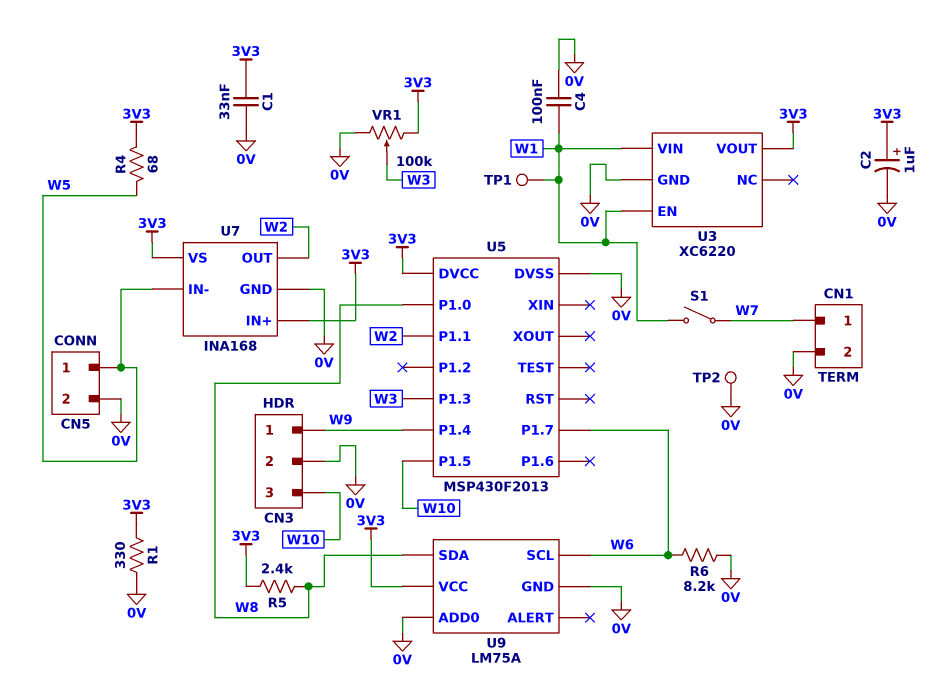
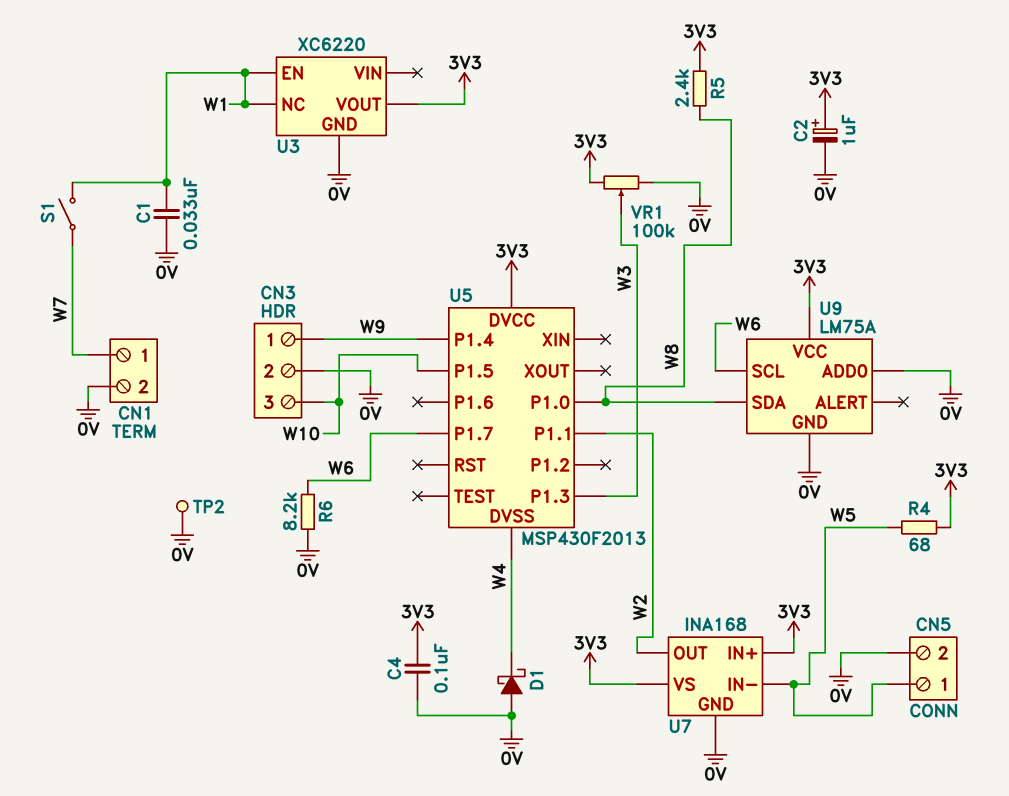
C1: 33nF (0V, 3V3) -> 33nF (0V, W1)
C4: 100nF (0V, W1) -> 100nF (0V, 3V3)
D1: none -> schottky (A 0V, K W4)
R1: 330 (0V, 3V3) -> none
TP1: test point (W1) -> none
U3 pin NC: none -> W1
U3 pin VIN: W1 -> none
U5 pin DVSS: 0V -> W4

